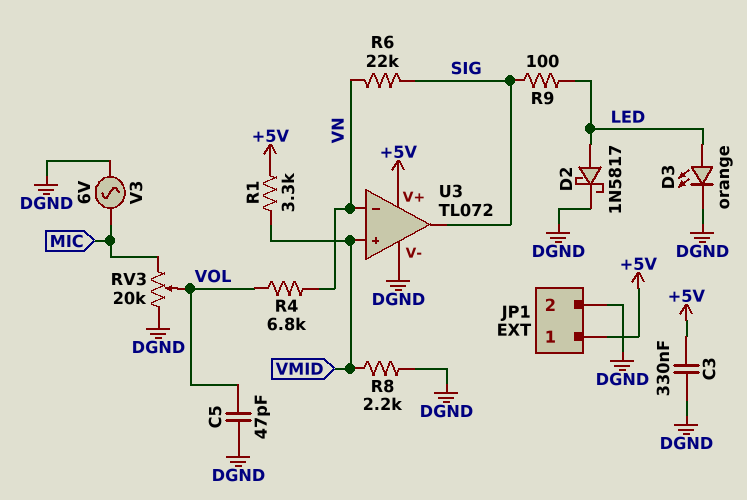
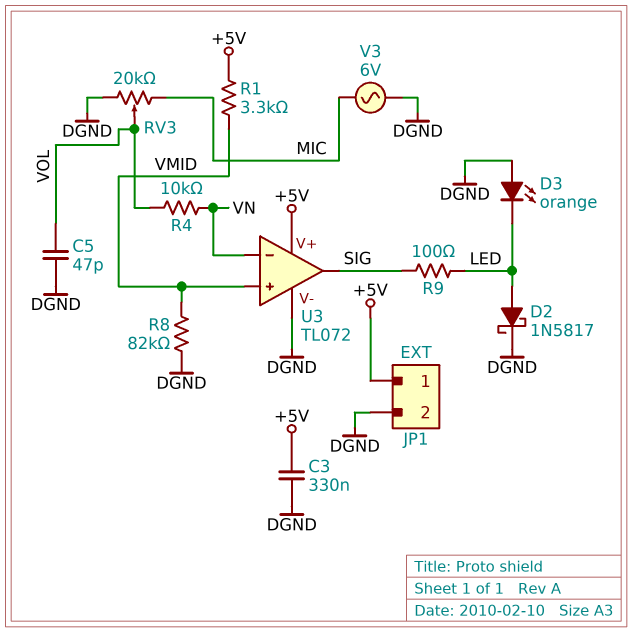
D3: LED orange (A LED, K DGND) -> LED orange (A DGND, K LED)
R4: 6.8k (VN, VOL) -> 10k (VN, VOL)
R6: 22k (SIG, VN) -> none
R8: 2.2k (DGND, VMID) -> 82k (DGND, VMID)

